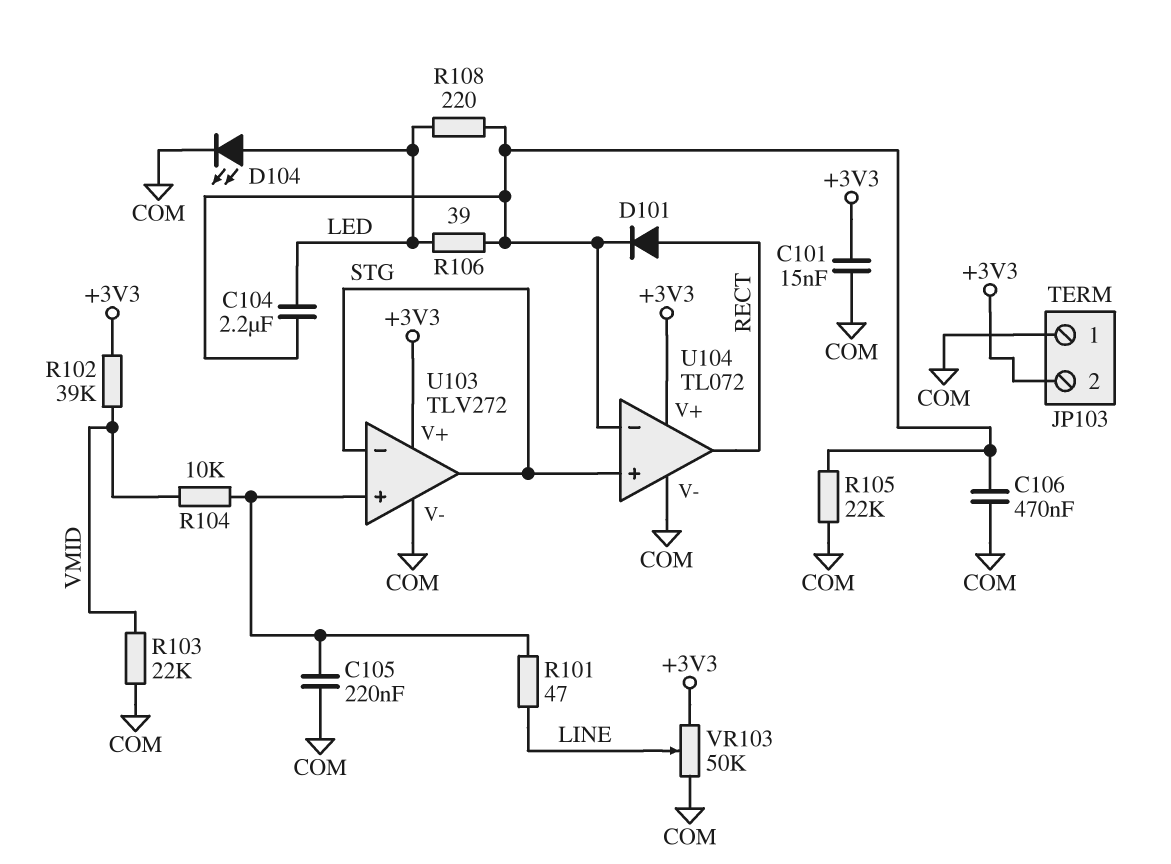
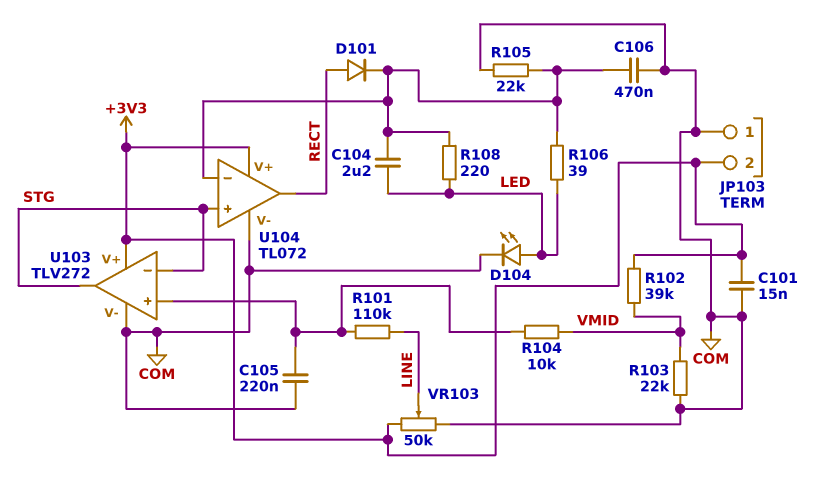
R101: 47 (LINE, U103/in+) -> 110k (LINE, U103/in+)

